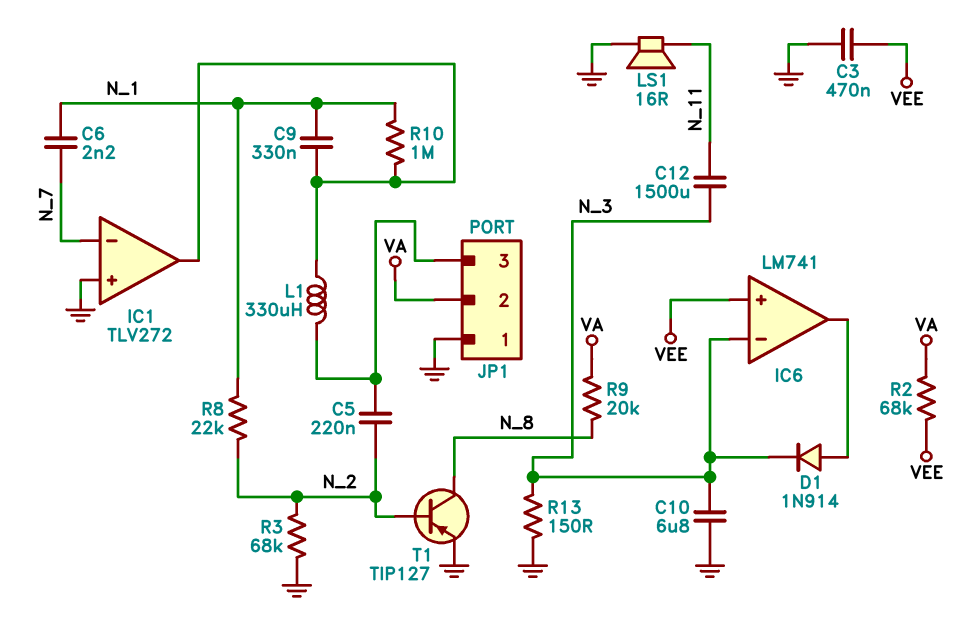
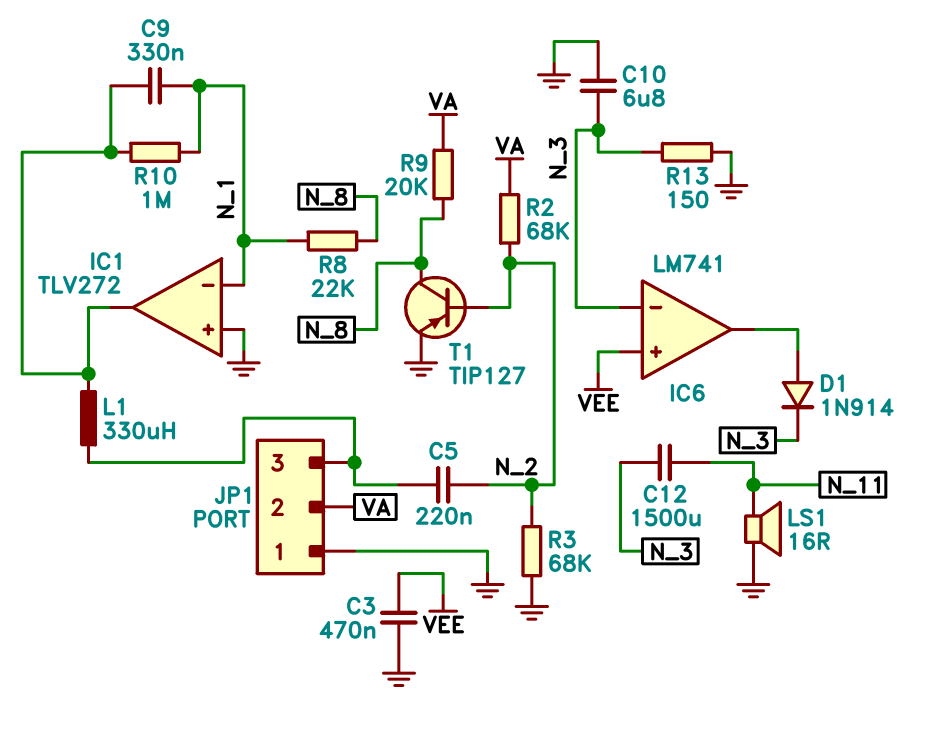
C6: 2.2nF (N_1, N_7) -> none
IC1 pin in-: N_7 -> N_1
R2: 68k (VA, VEE) -> 68k (N_2, VA)
R8: 22k (N_1, N_2) -> 22k (N_1, N_8)

